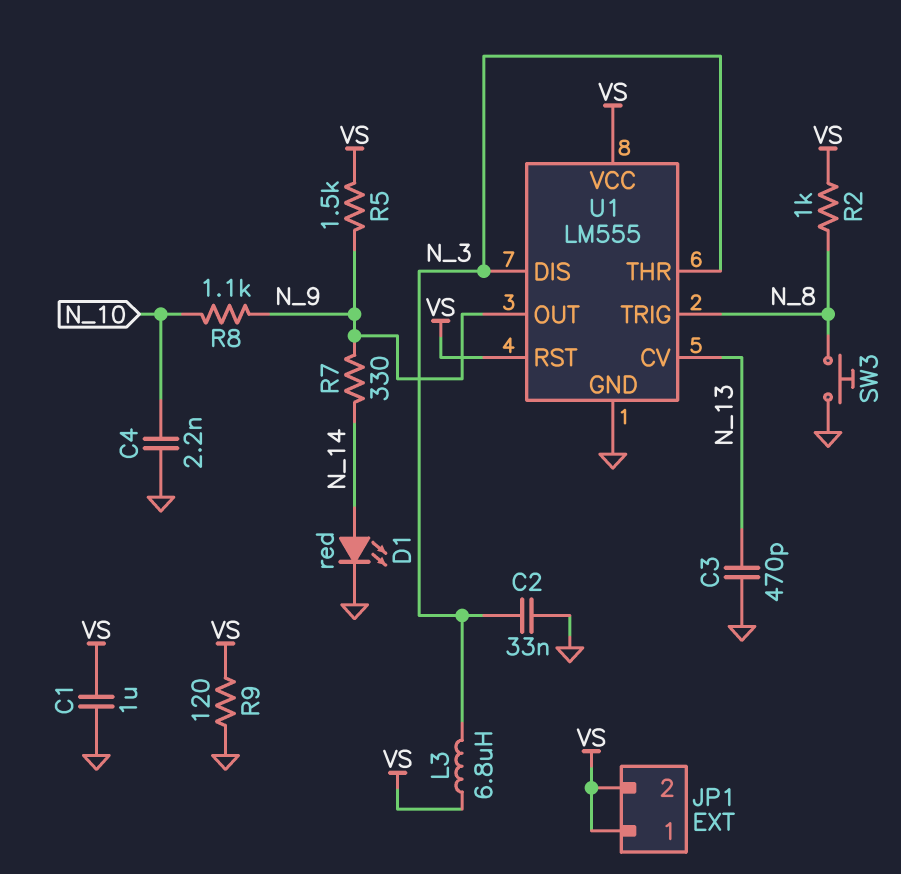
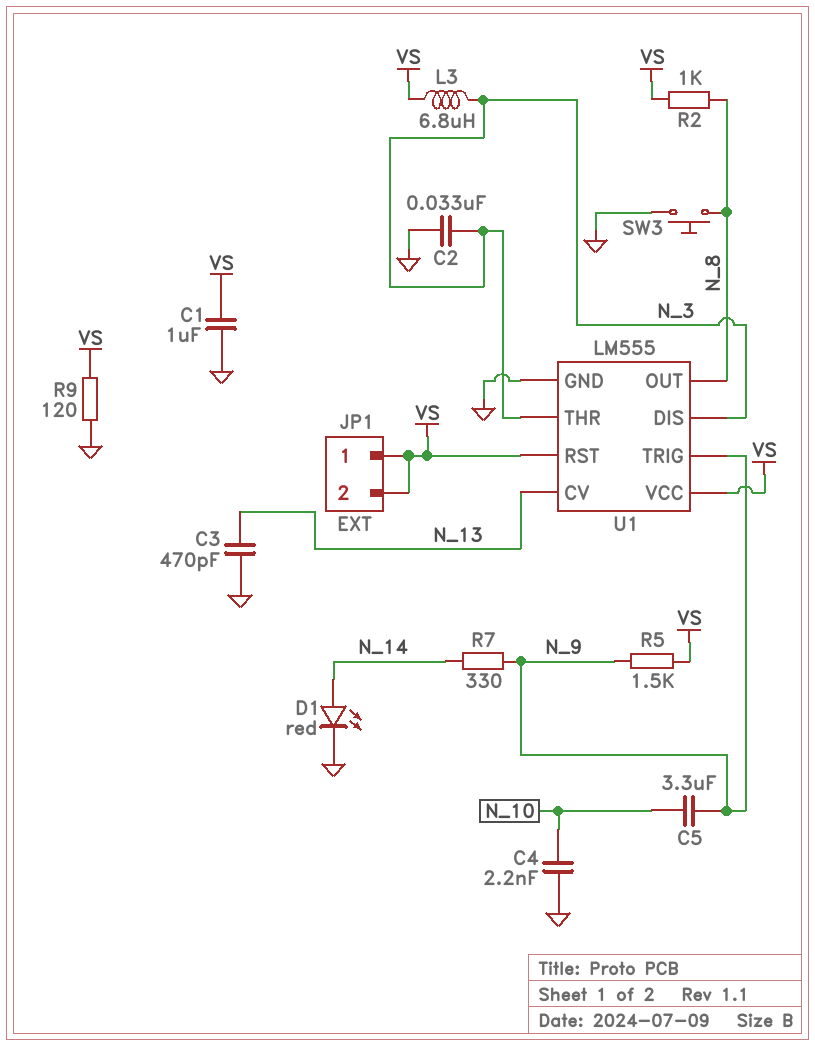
C5: none -> 3.3uF (N_9, N_10)
R8: 1.1k (N_9, N_10) -> none
U1 pin OUT: N_9 -> N_8
U1 pin TRIG: N_8 -> N_9

